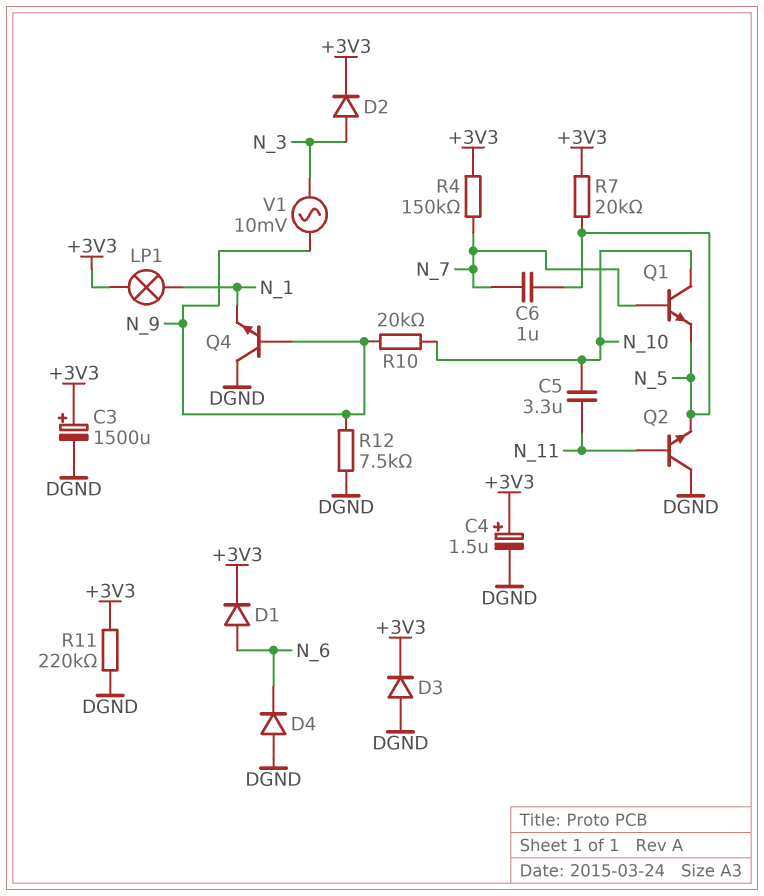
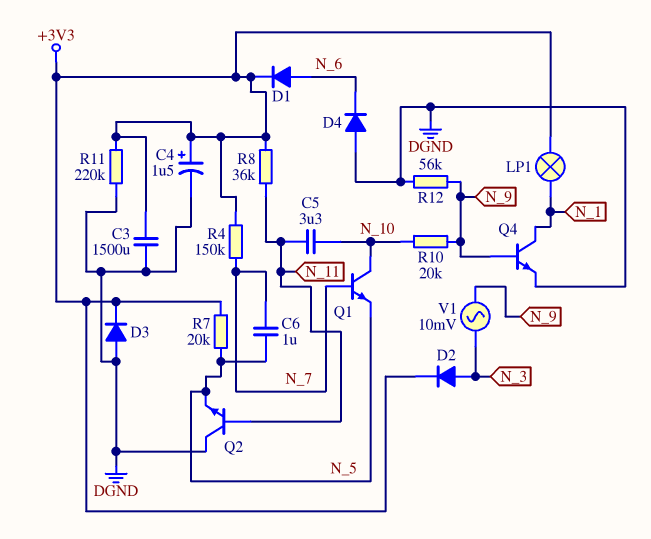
C3: 1500uF (plus +3V3, minus DGND) -> 1500uF (+3V3, DGND)
Q4: NPN (B N_9, C DGND, E N_1) -> NPN (B N_9, C N_1, E DGND)
R8: none -> 36k (+3V3, N_11)
R12: 7.5k (DGND, N_9) -> 56k (DGND, N_9)

